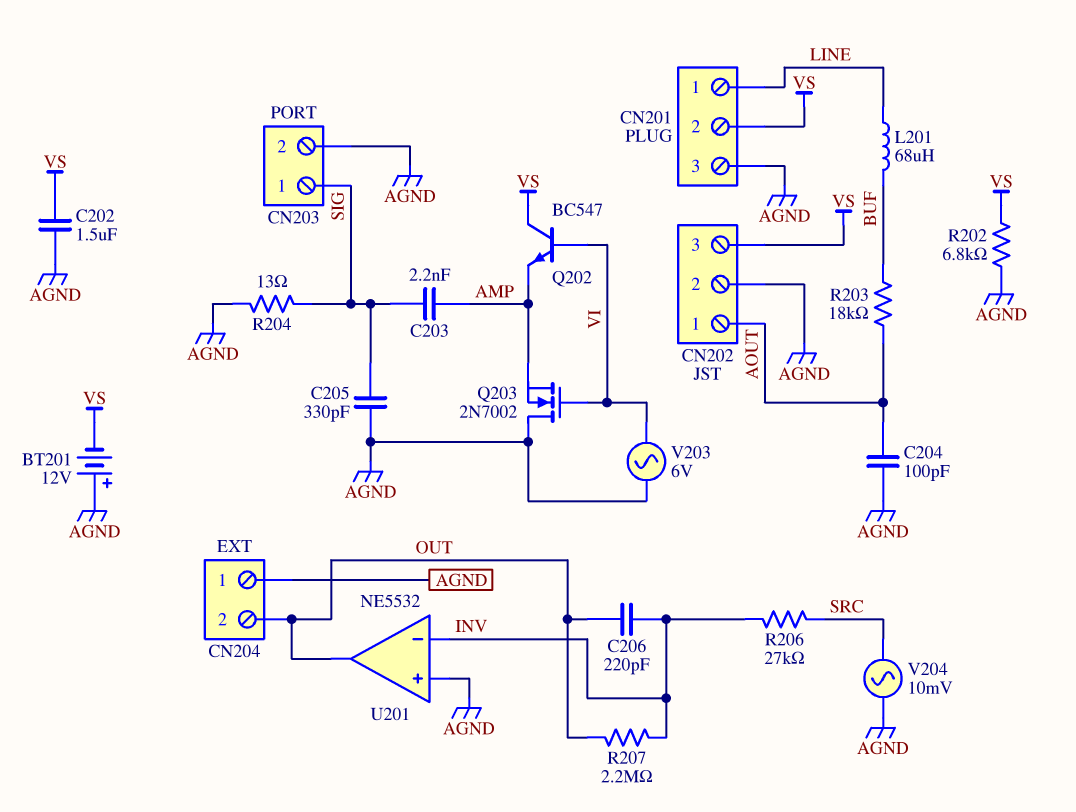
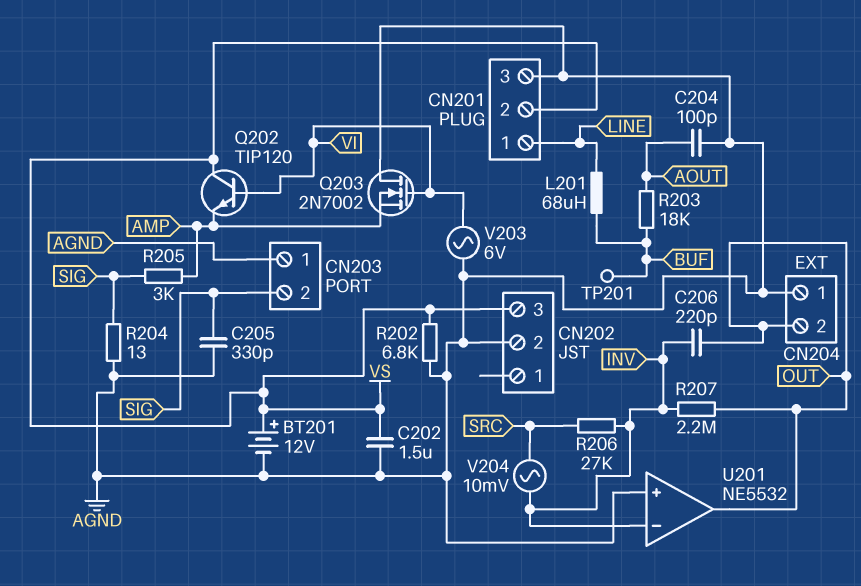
BT201: 12V (plus AGND, minus VS) -> 12V (plus VS, minus AGND)
C203: 2.2nF (AMP, SIG) -> none
CN202 pin 1: AOUT -> none
CN203 pin 1: SIG -> AGND
CN203 pin 2: AGND -> SIG
Q202: NPN BC547 (B VI, C VS, E AMP) -> NPN TIP120 (B VI, C VS, E AMP)
R205: none -> 3k (AMP, SIG)
TP201: none -> test point (BUF)
V204: AC 10mV (AGND, SRC) -> AC 10mV (INV, SRC)

